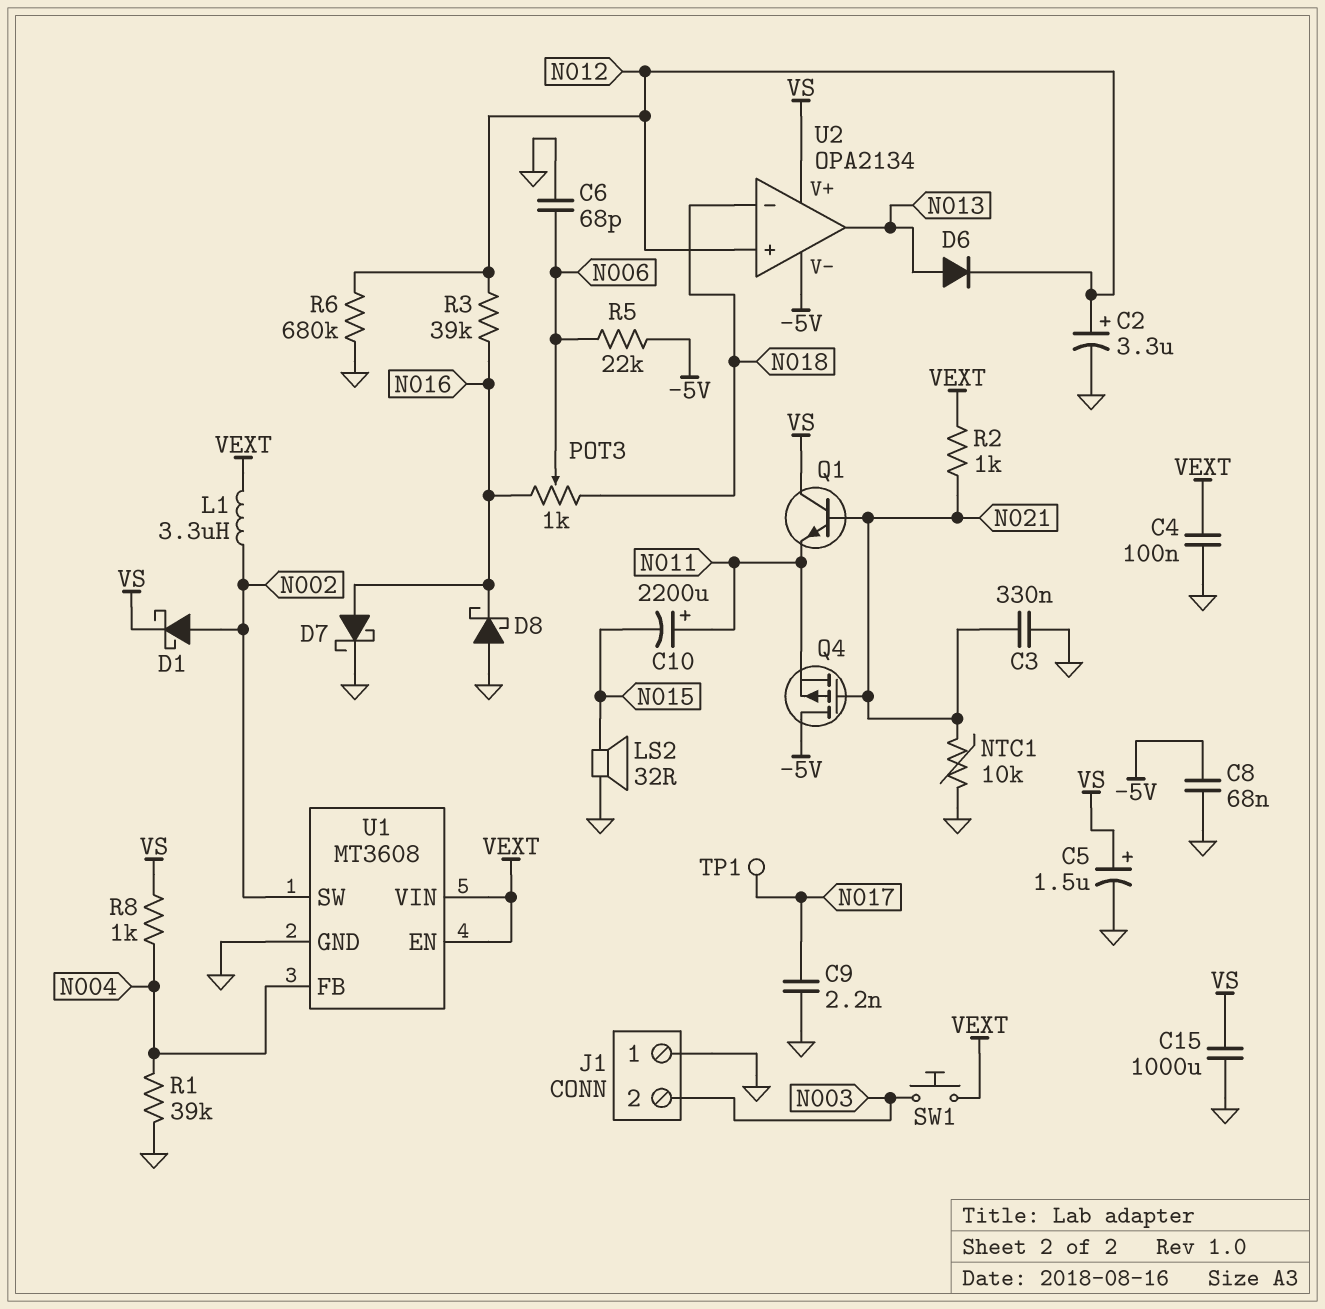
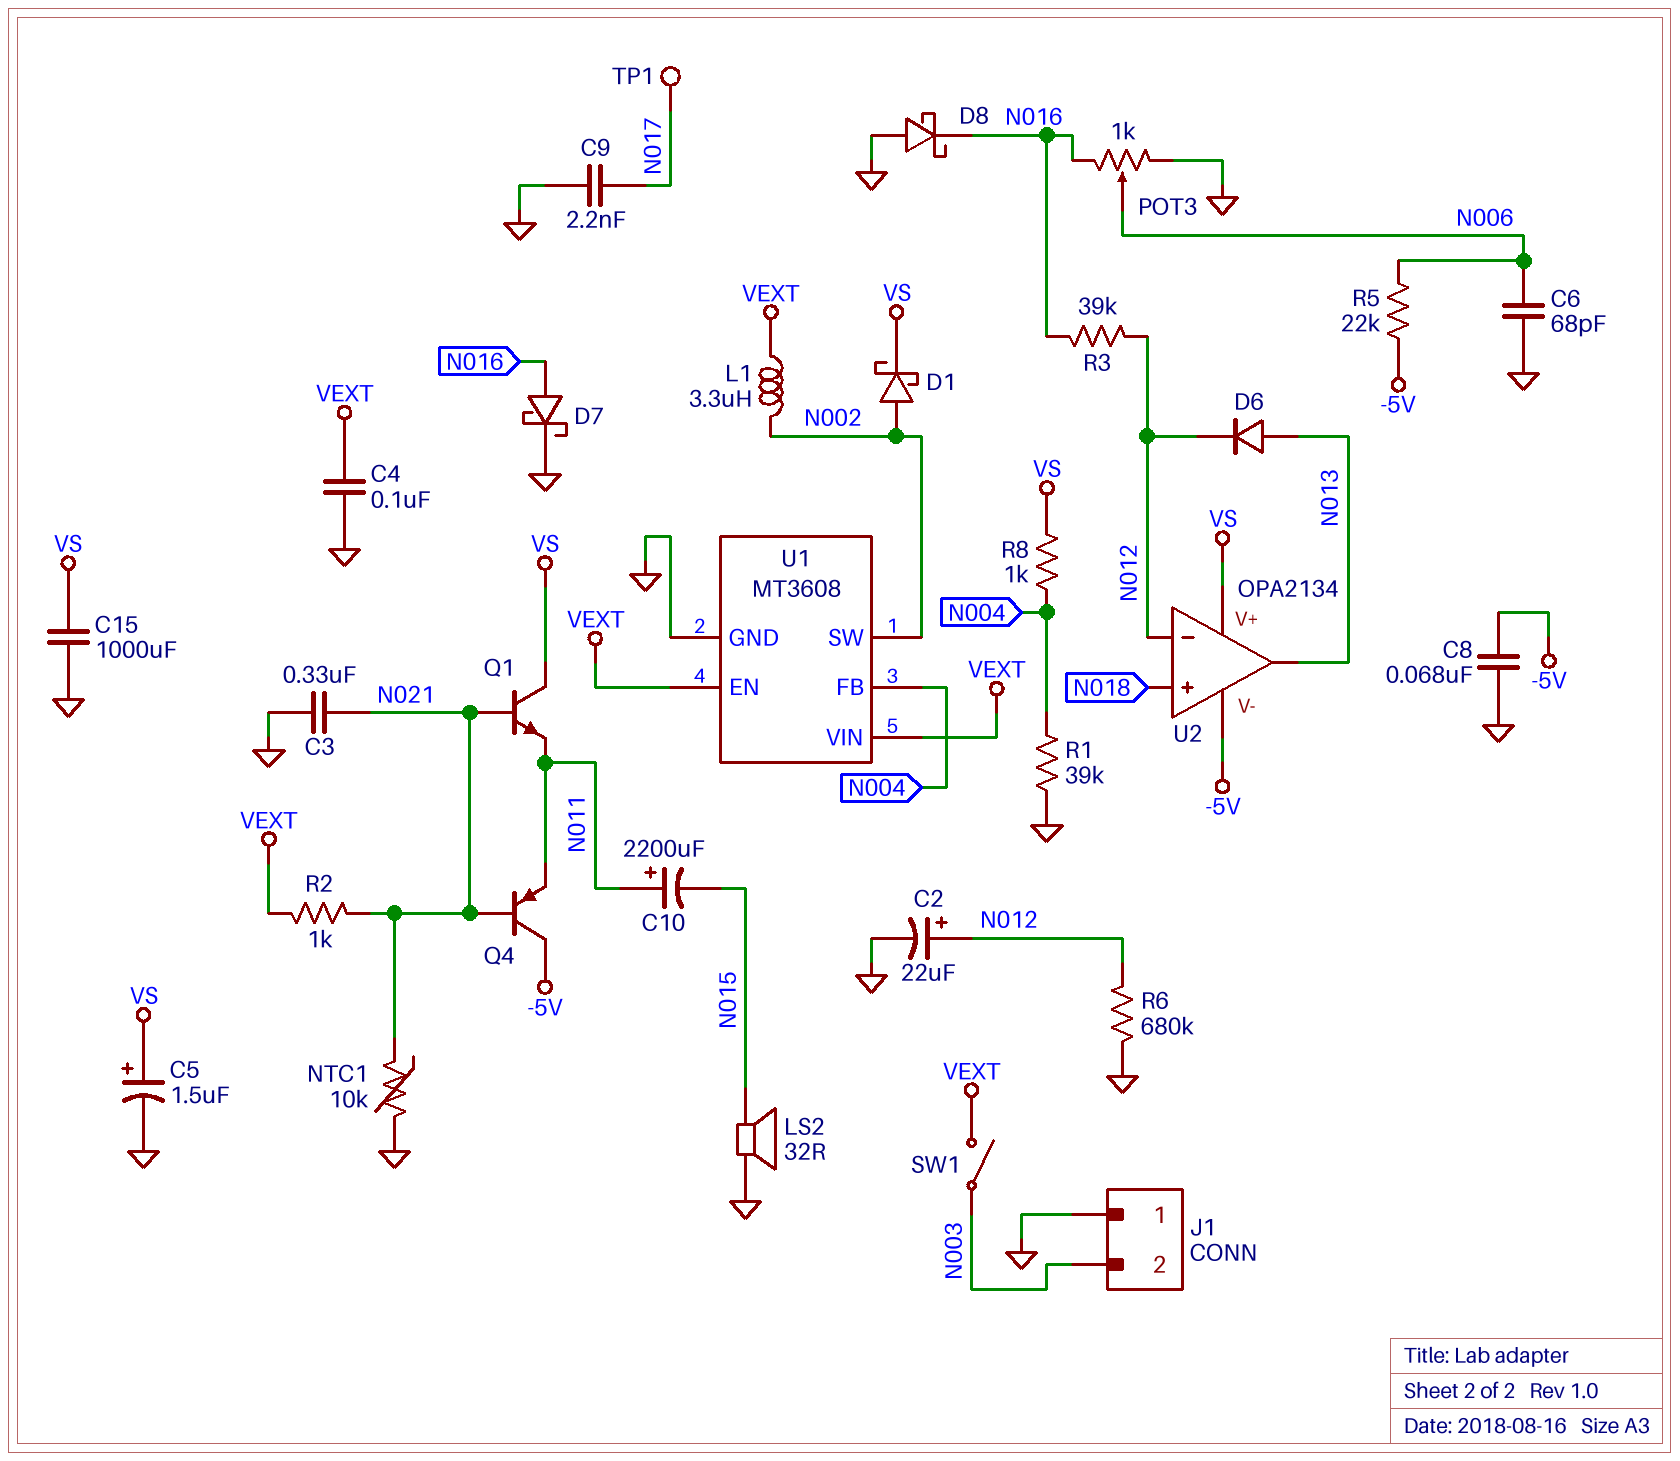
C2: 3.3uF (plus N012, minus GND) -> 22uF (plus N012, minus GND)
POT3: 1k (N016, N018, wiper N006) -> 1k (GND, N016, wiper N006)
Q4: PMOS (G N021, D -5V, S N011) -> PNP (B N021, C -5V, E N011)
SW1: button (N003, VEXT) -> switch (N003, VEXT)
U2 pin in+: N012 -> N018
U2 pin in-: N018 -> N012

